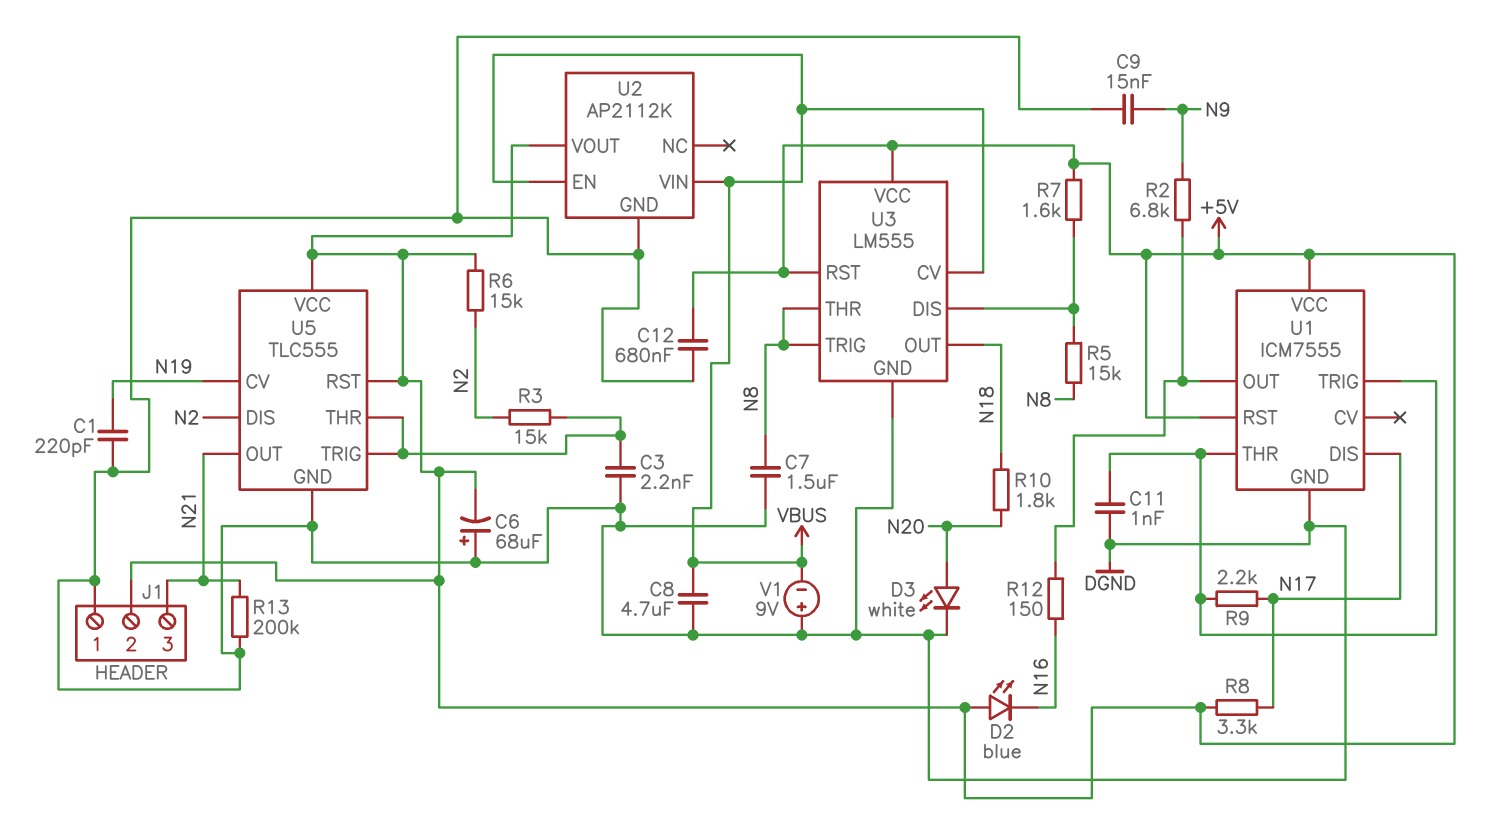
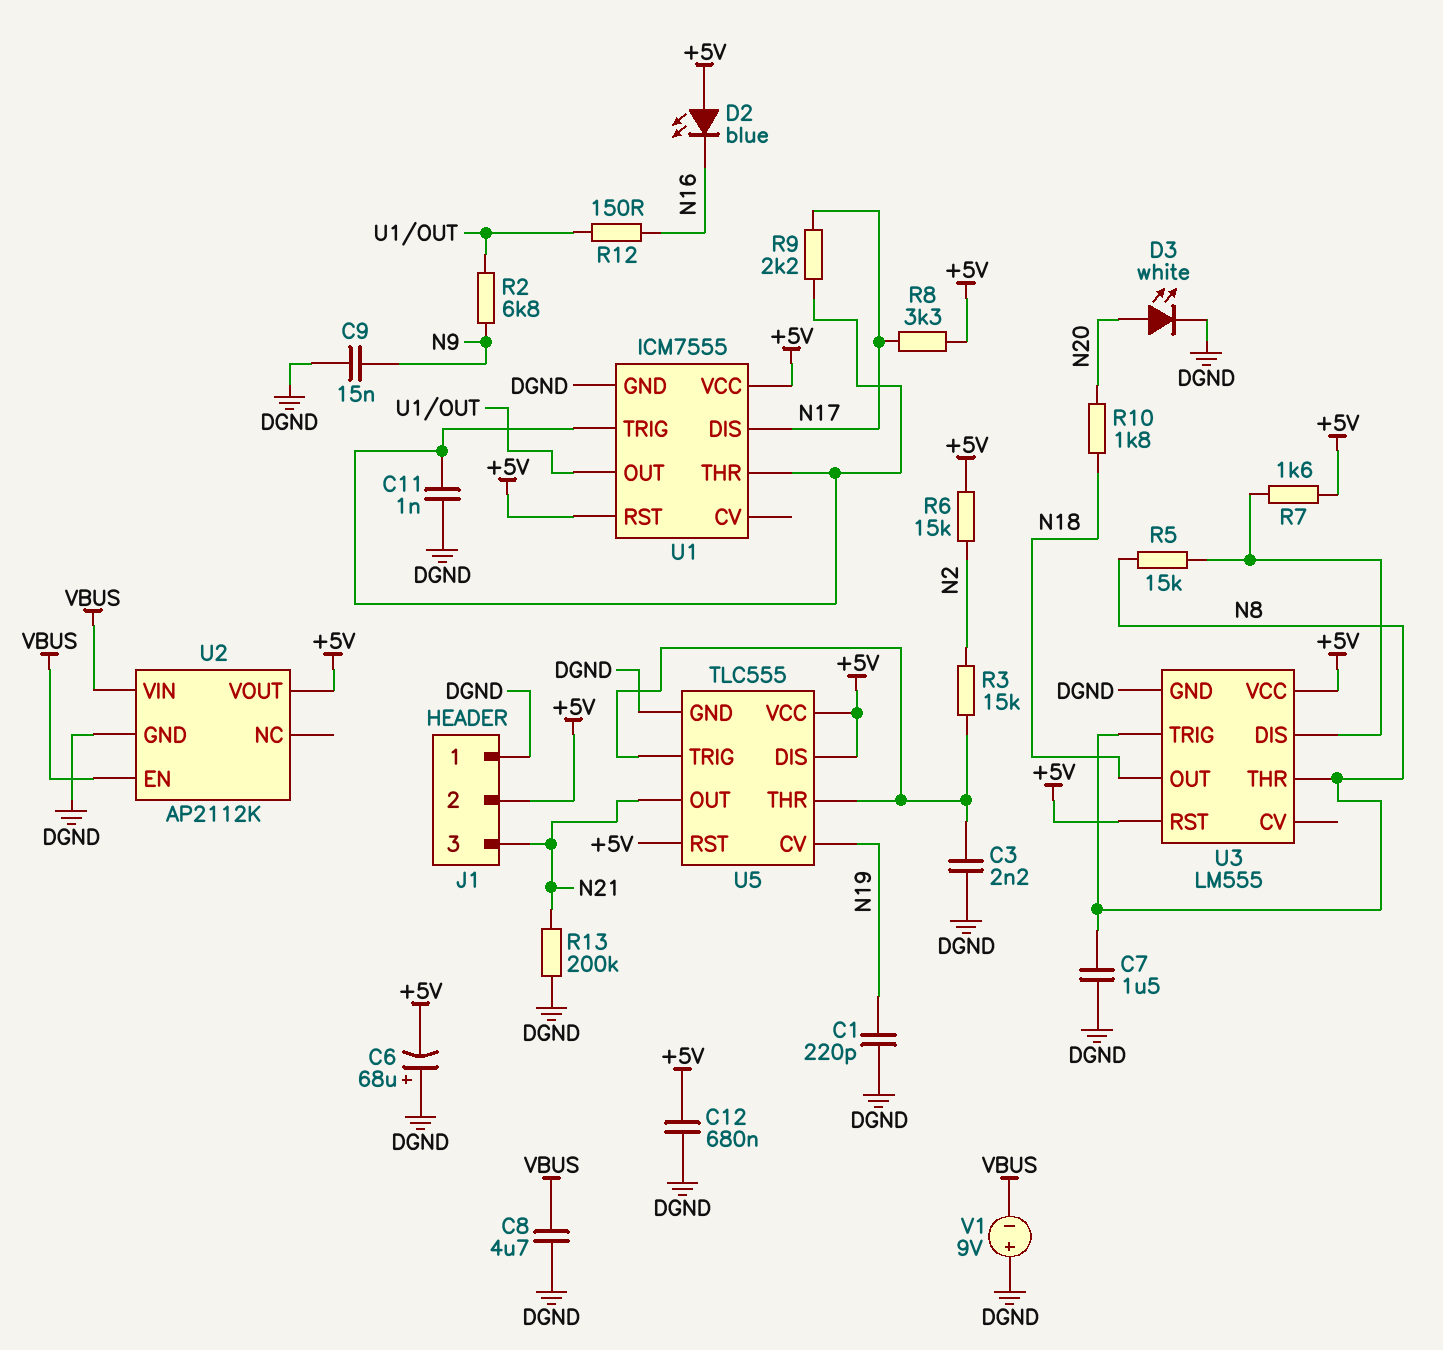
U3 pin CV: VBUS -> none
U5 pin DIS: N2 -> +5V

